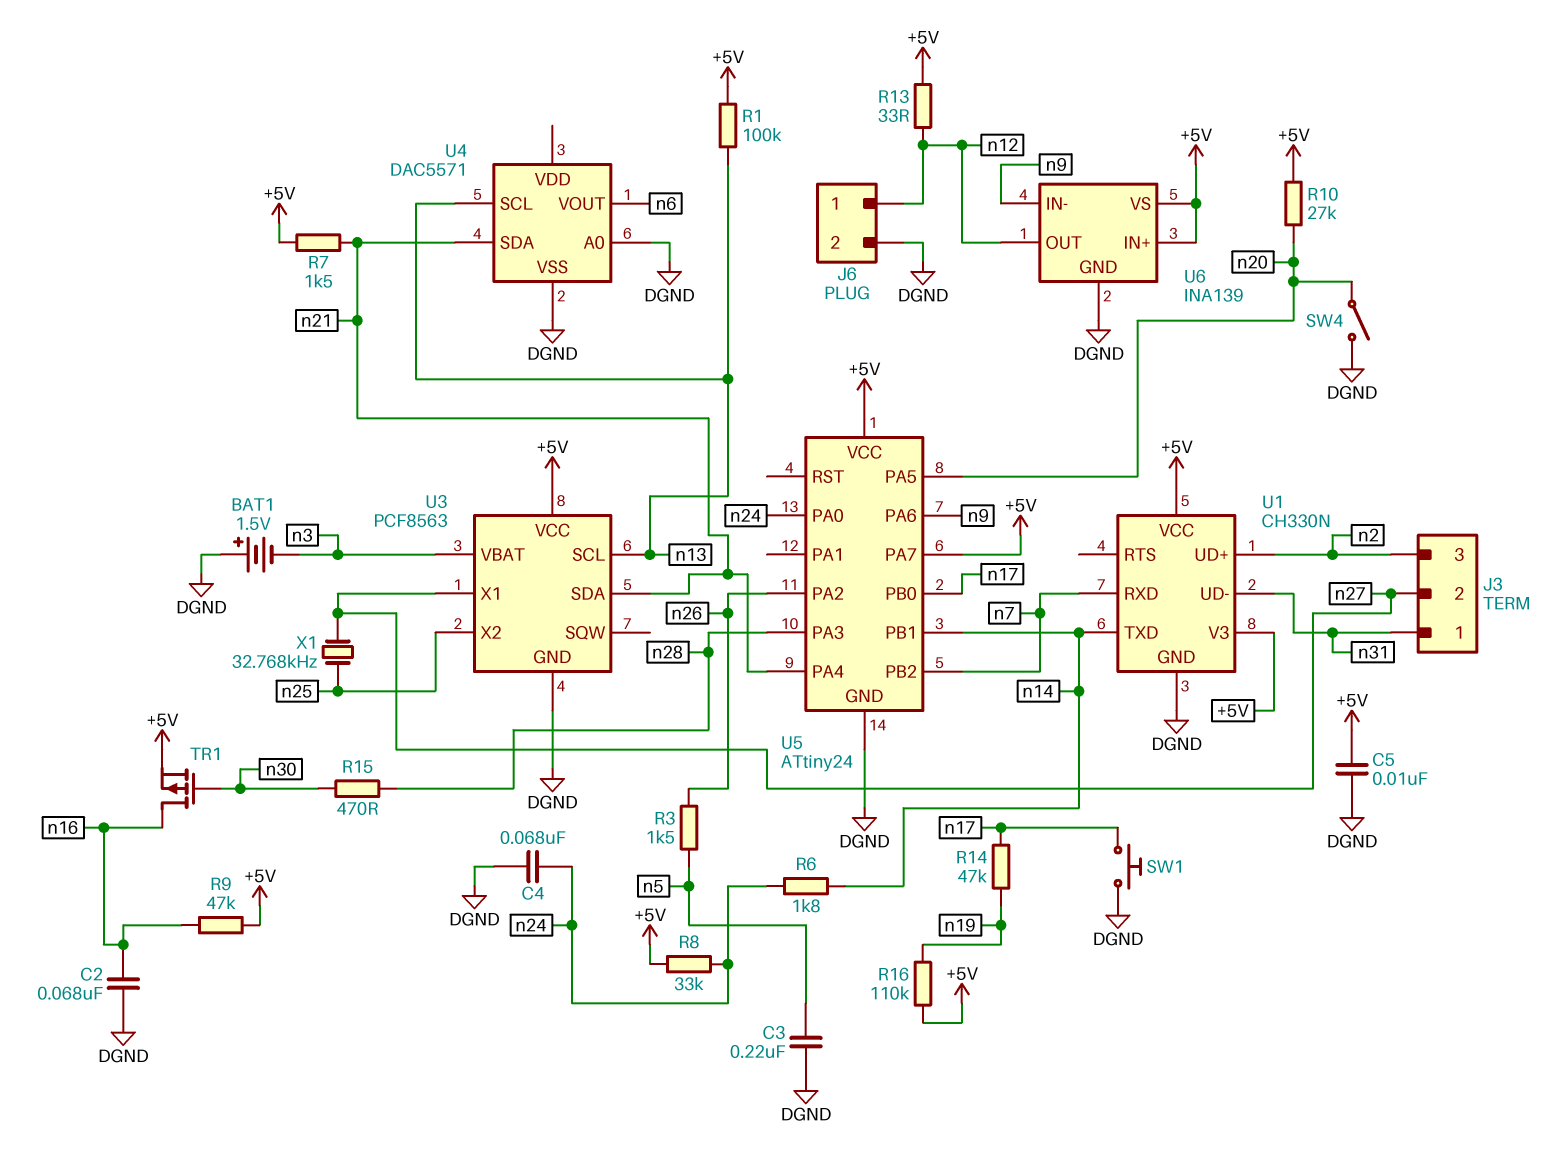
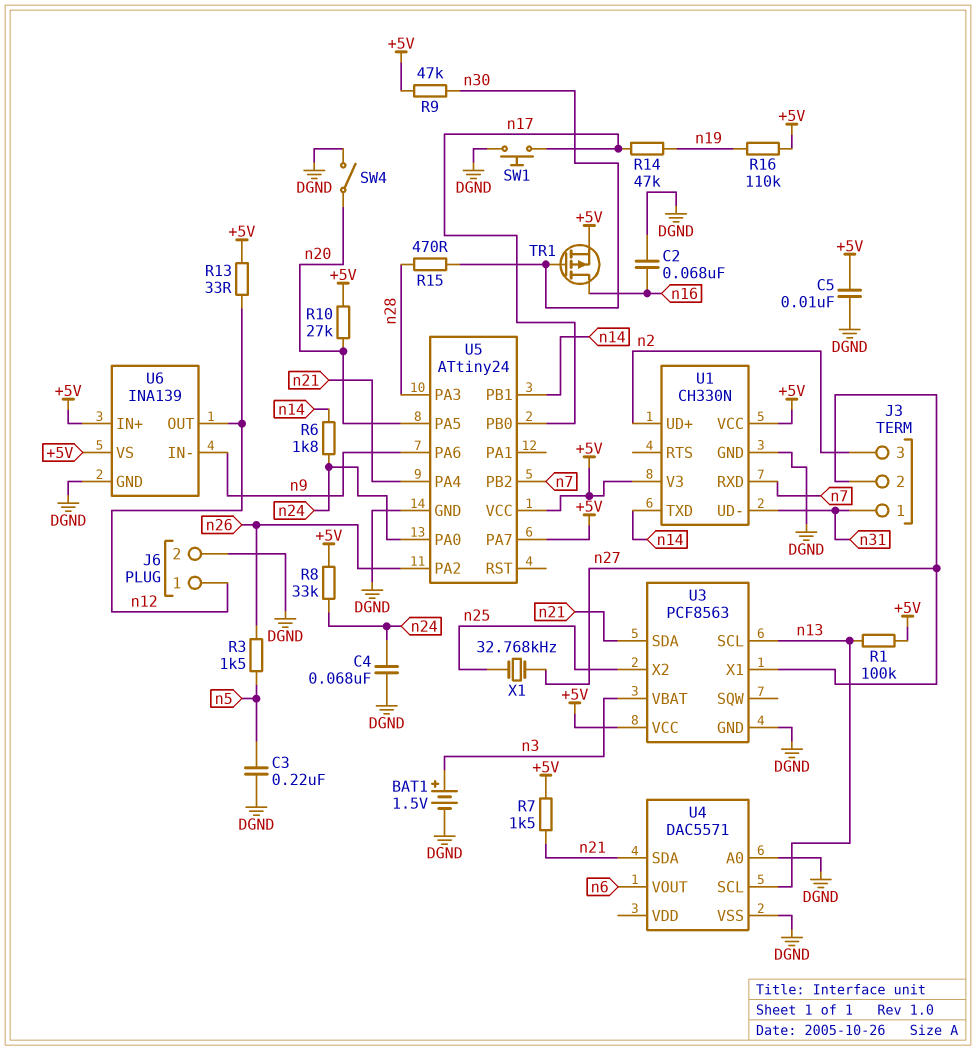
BAT1: 1.5V (plus DGND, minus n3) -> 1.5V (plus n3, minus DGND)
R9: 47k (+5V, n16) -> 47k (+5V, n30)

